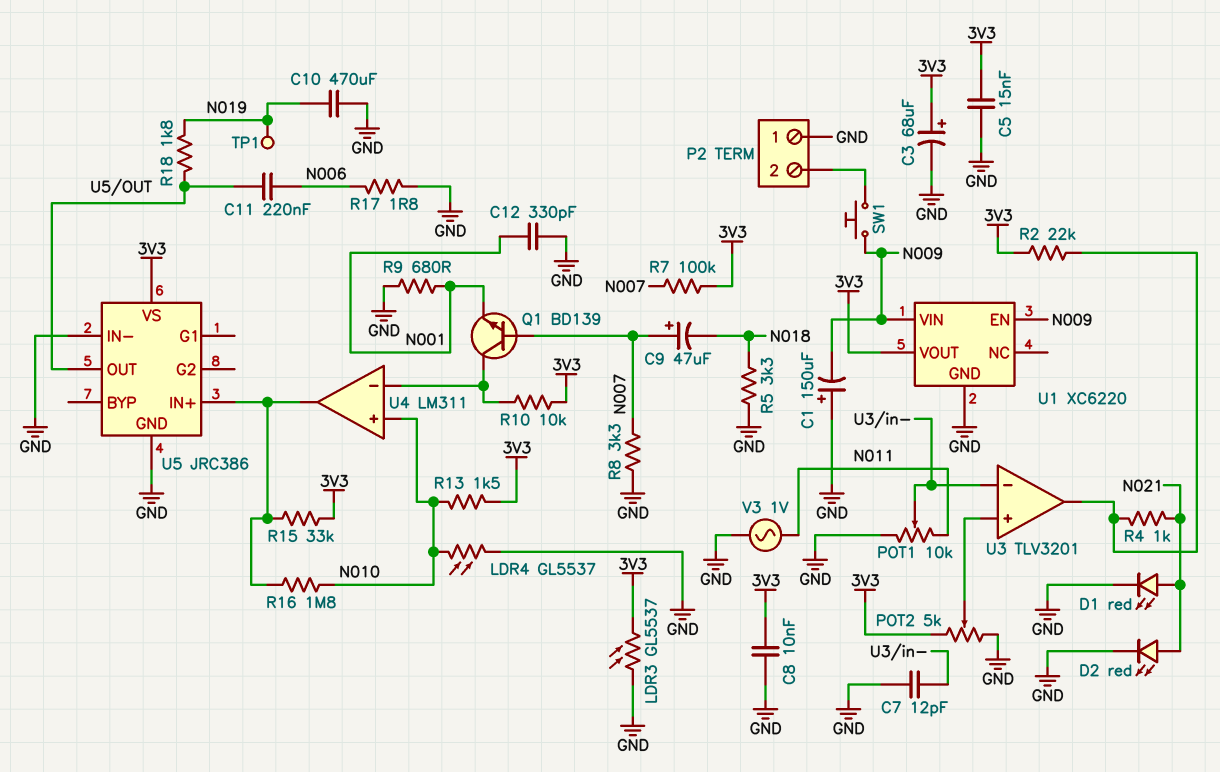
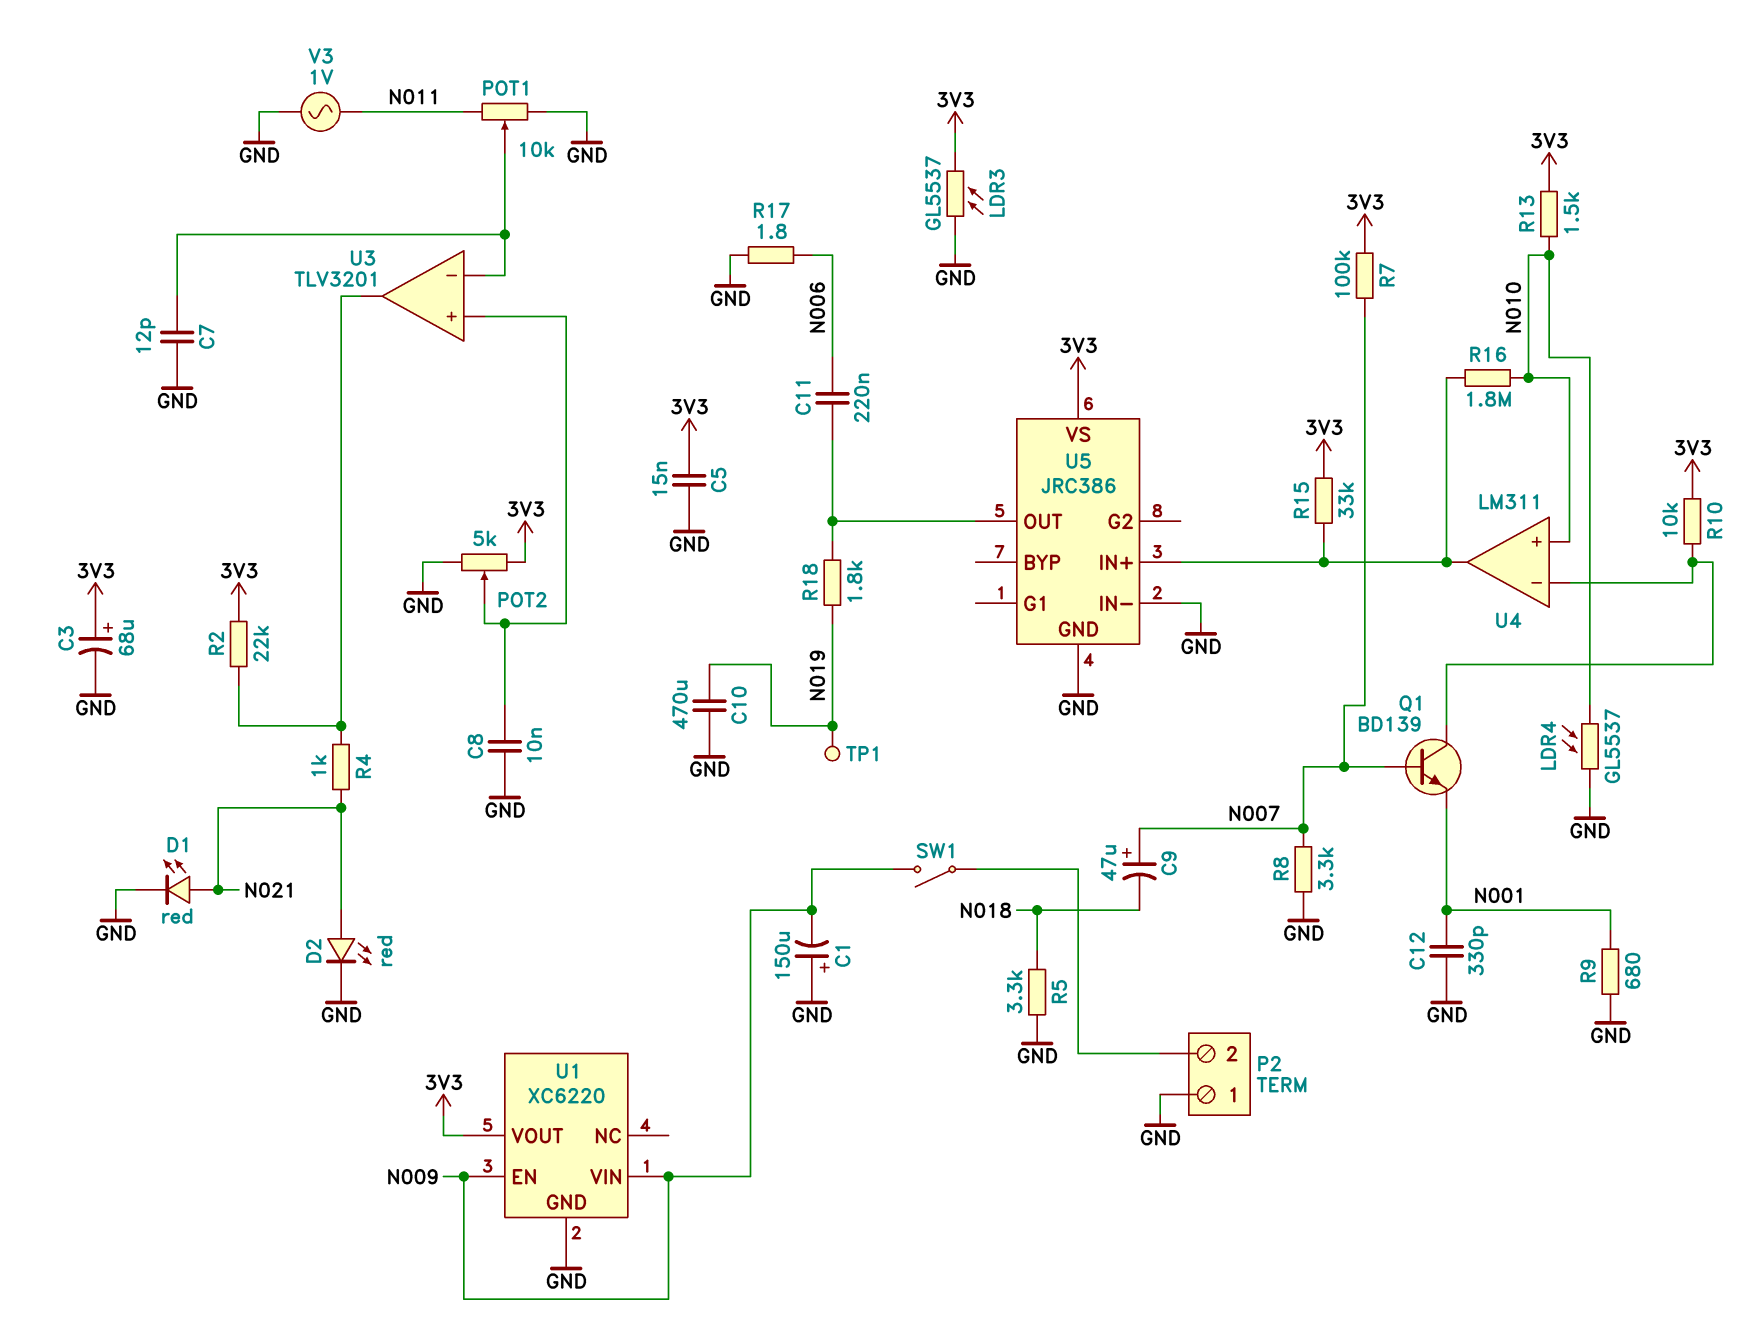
C8: 10nF (3V3, GND) -> 10nF (GND, U3/in+)
SW1: button (N009, P2/2) -> switch (N009, P2/2)

